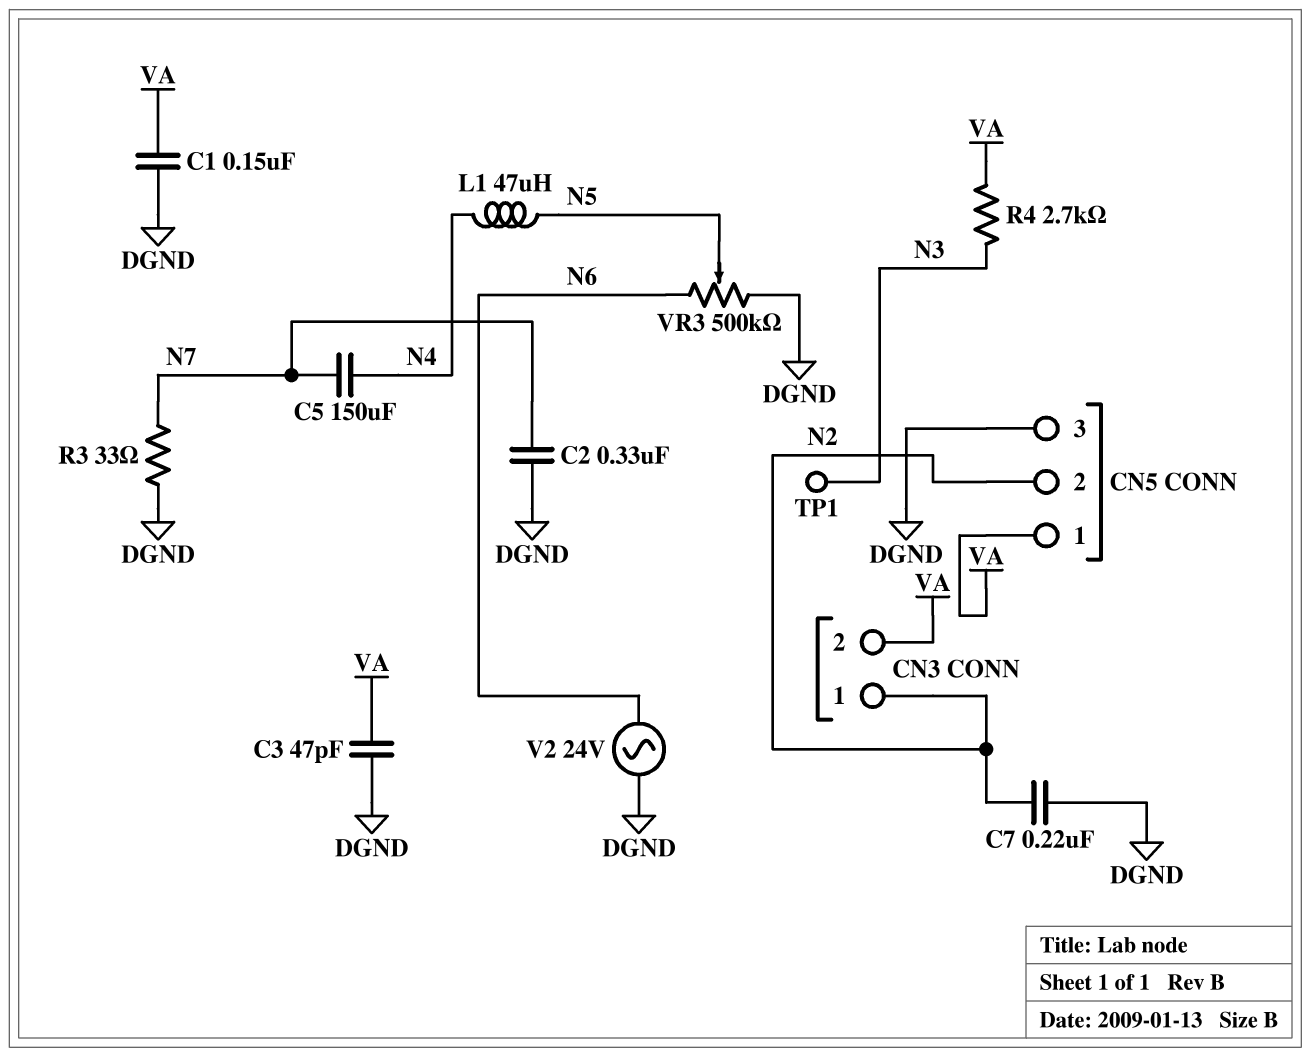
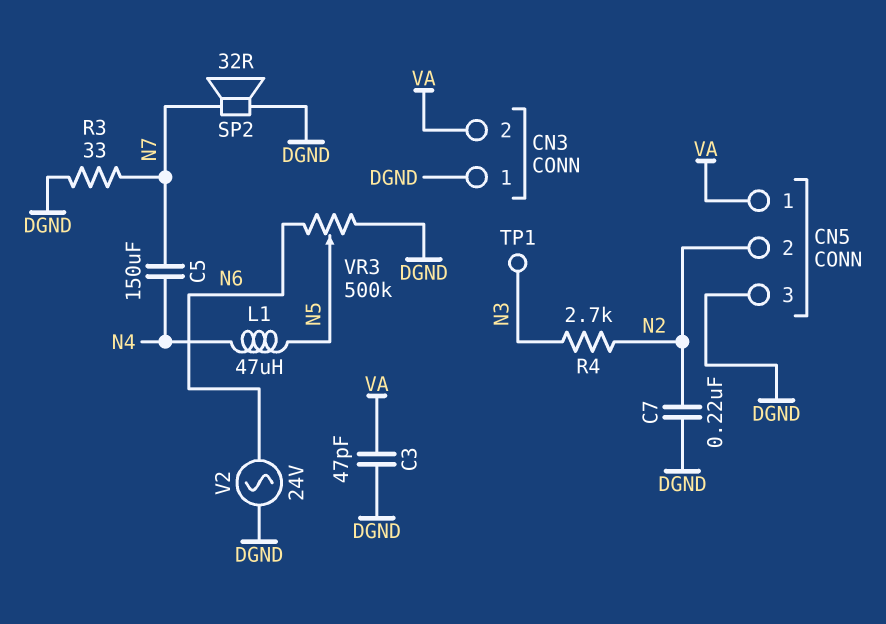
C1: 150nF (DGND, VA) -> none
C2: 330nF (DGND, N7) -> none
CN3 pin 1: N2 -> DGND
R4: 2.7k (N3, VA) -> 2.7k (N2, N3)
SP2: none -> speaker 32R (DGND, N7)

